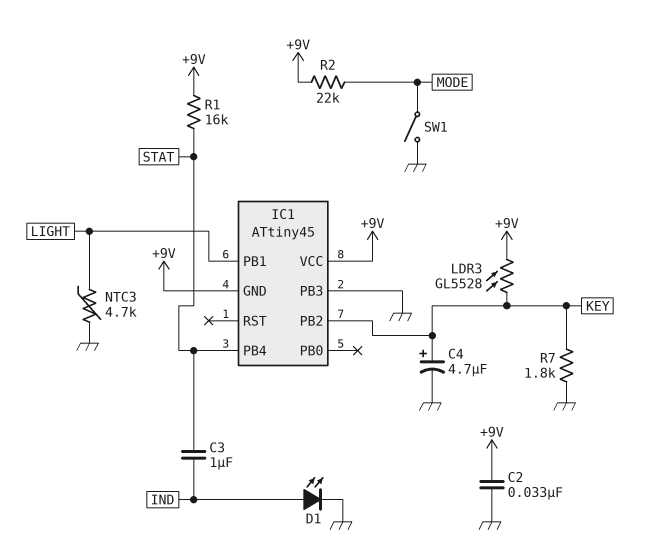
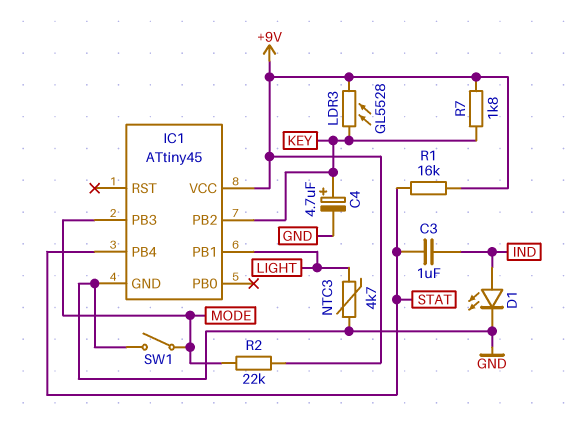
C2: 33nF (+9V, GND) -> none
IC1 pin GND: +9V -> GND
IC1 pin PB3: GND -> MODE
R7: 1.8k (GND, KEY) -> 1.8k (+9V, KEY)

